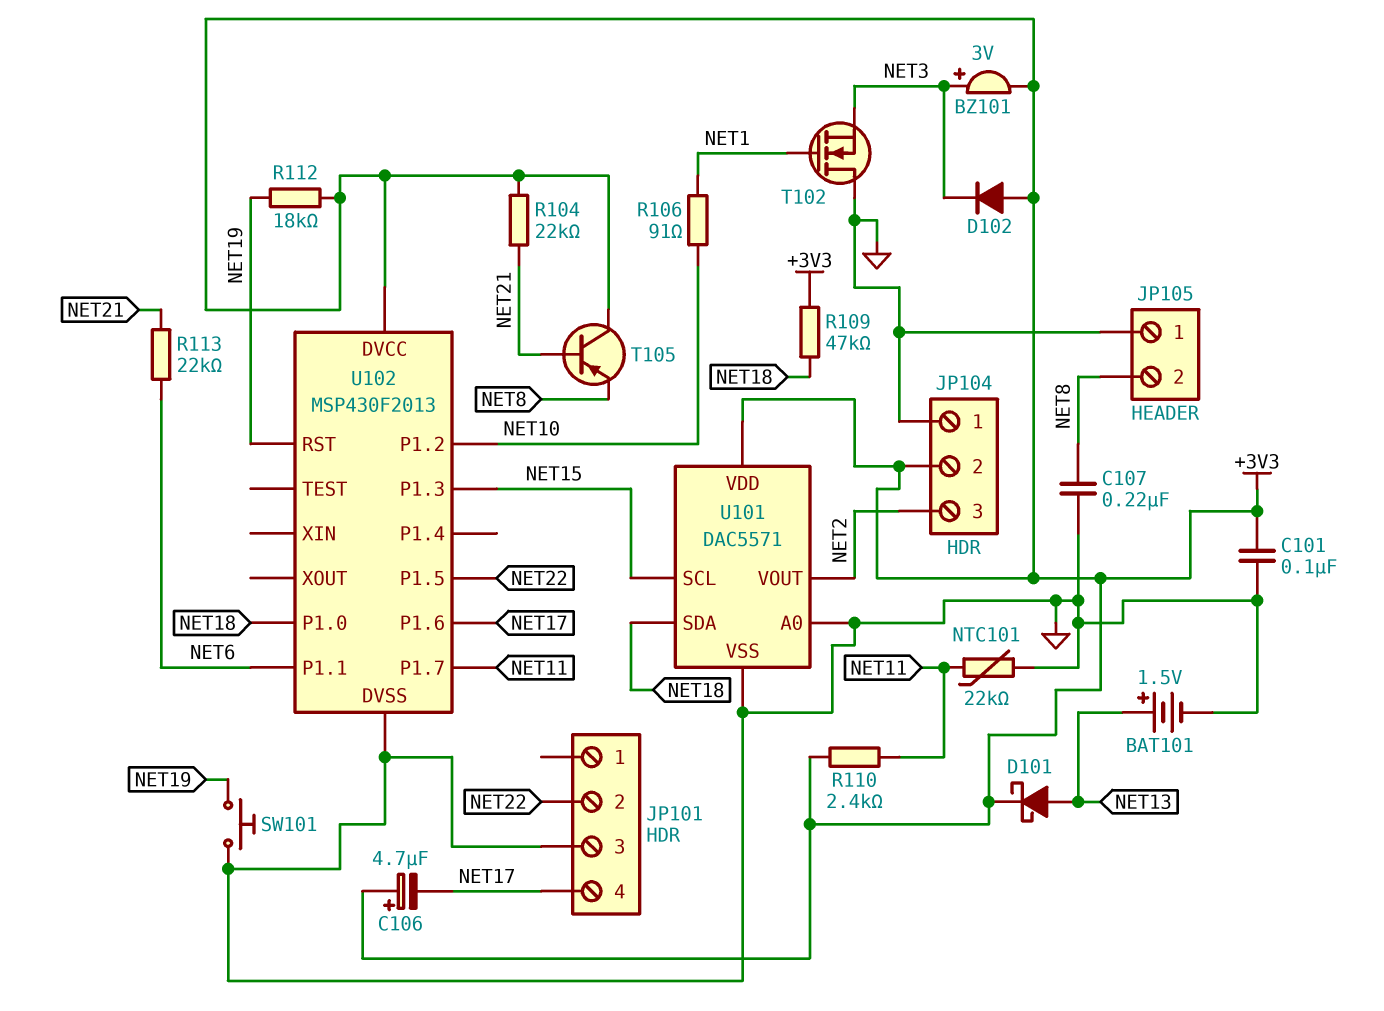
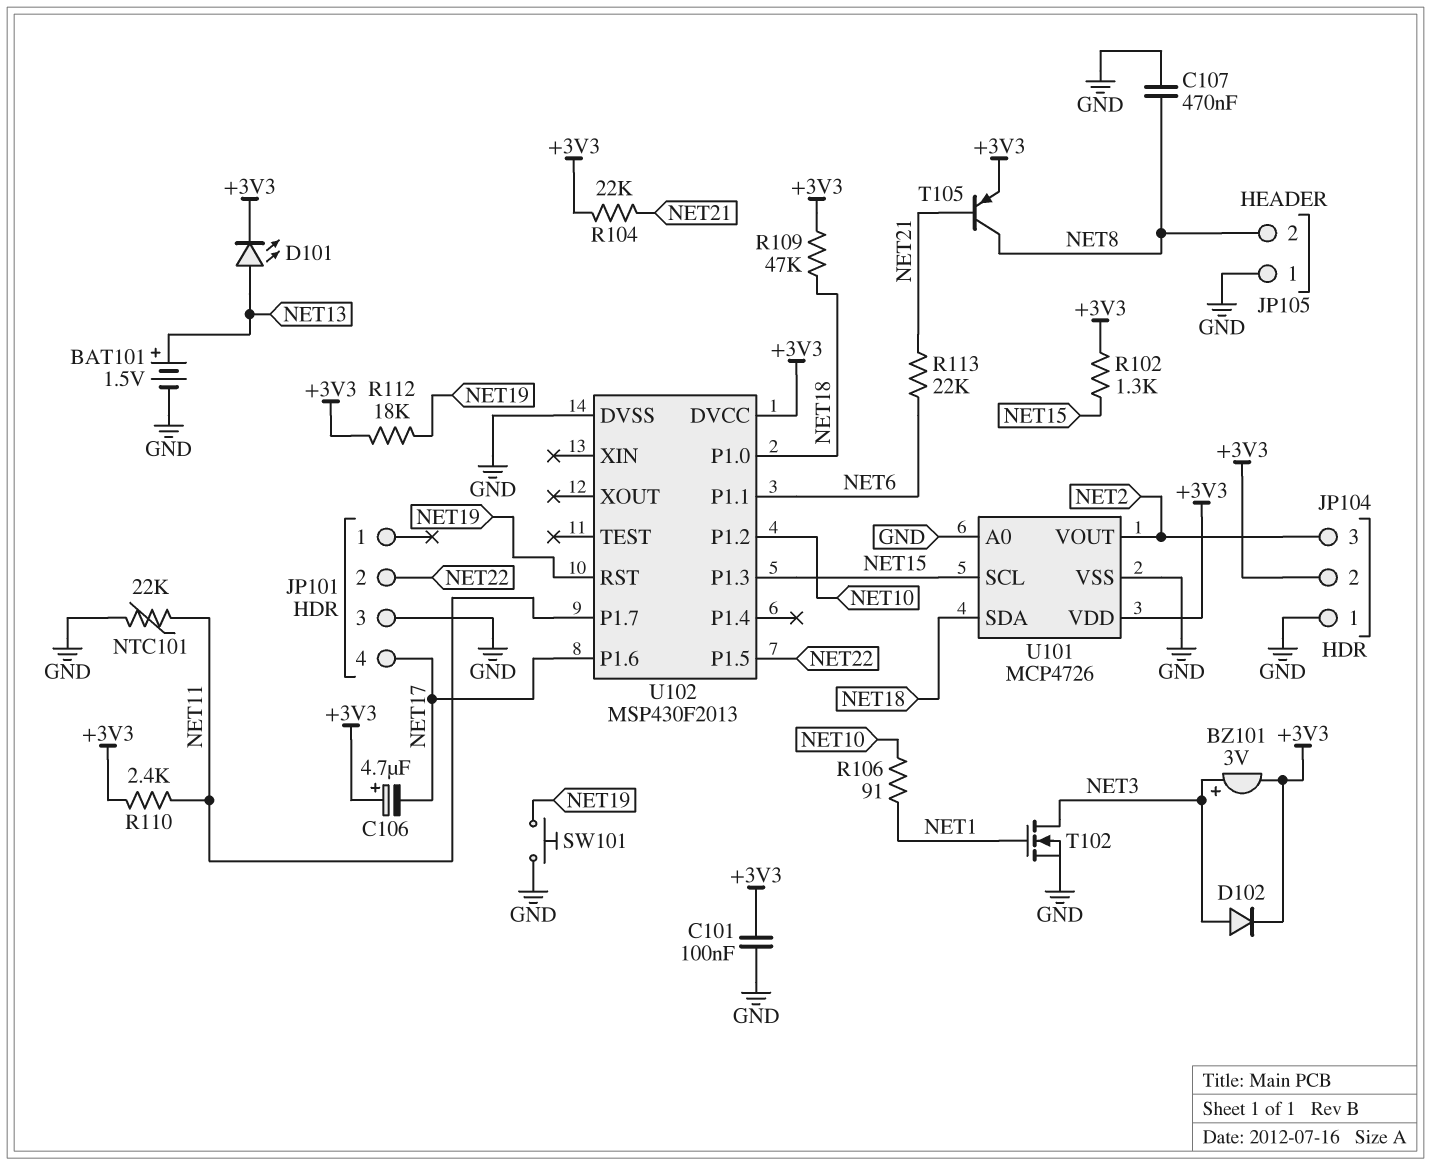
C107: 220nF (GND, NET8) -> 470nF (GND, NET8)
D101: schottky (A NET13, K +3V3) -> LED (A NET13, K +3V3)
D102: diode (A +3V3, K NET3) -> diode (A NET3, K +3V3)
R102: none -> 1.3k (+3V3, NET15)
T102: NMOS (G NET1, D GND, S NET3) -> NMOS (G NET1, D NET3, S GND)
T105: PNP (B NET21, C +3V3, E NET8) -> PNP (B NET21, C NET8, E +3V3)
U101: DAC5571 -> MCP4726

